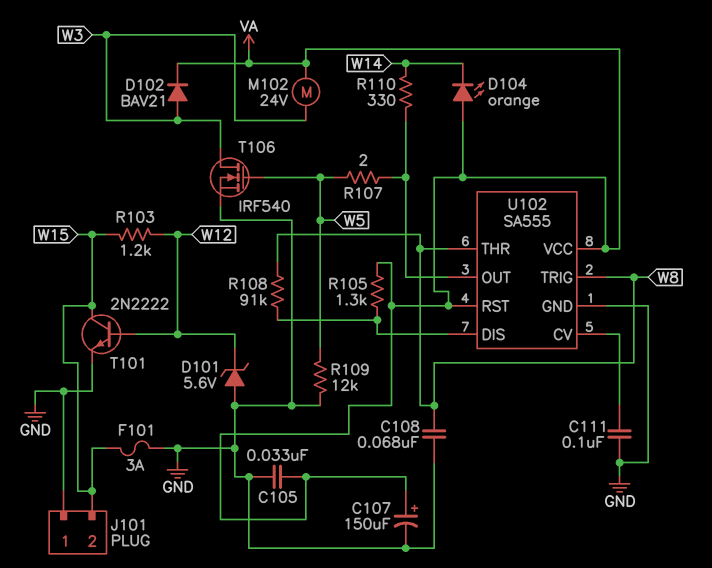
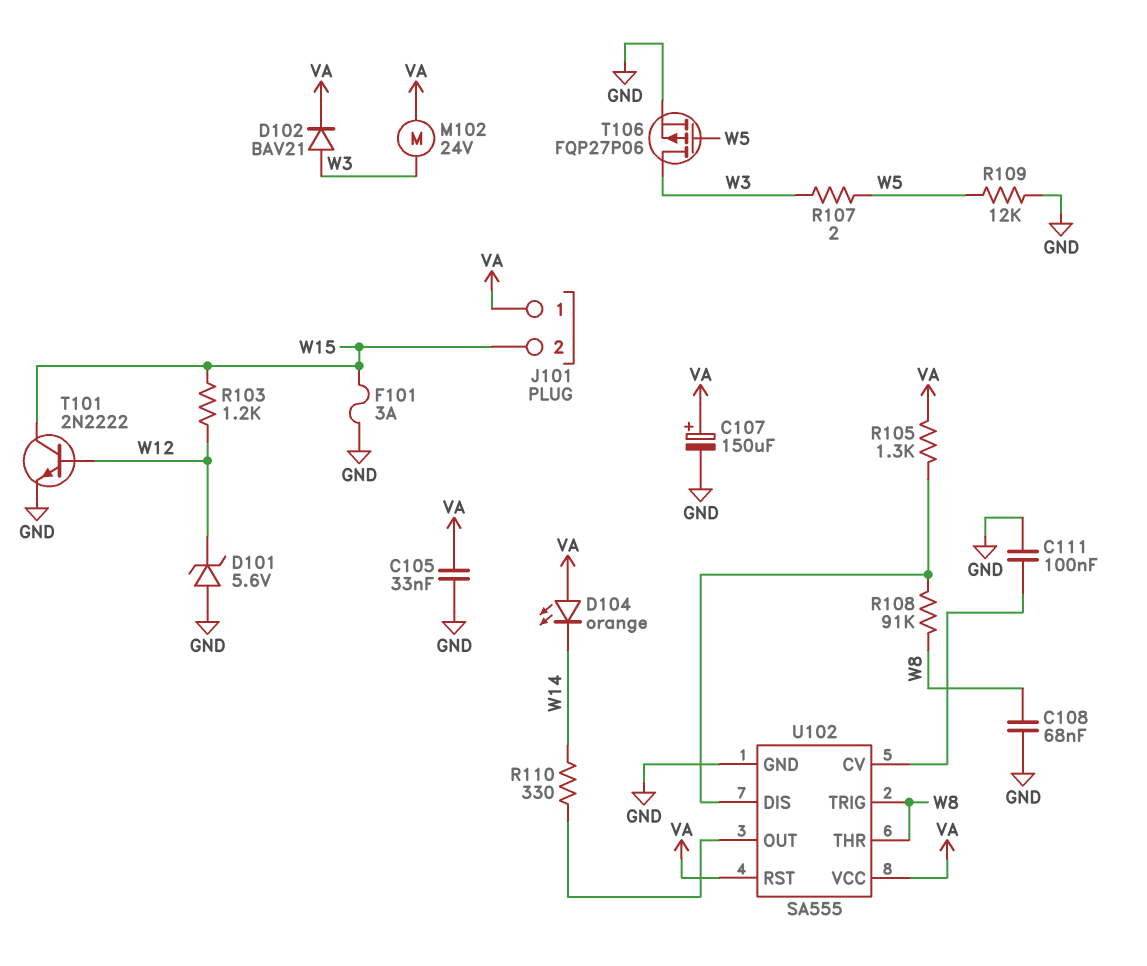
J101 pin 1: GND -> VA
R107: 2 (U102/OUT, W5) -> 2 (W3, W5)
T106: NMOS IRF540 (G W5, D W3, S GND) -> PMOS FQP27P06 (G W5, D W3, S GND)

